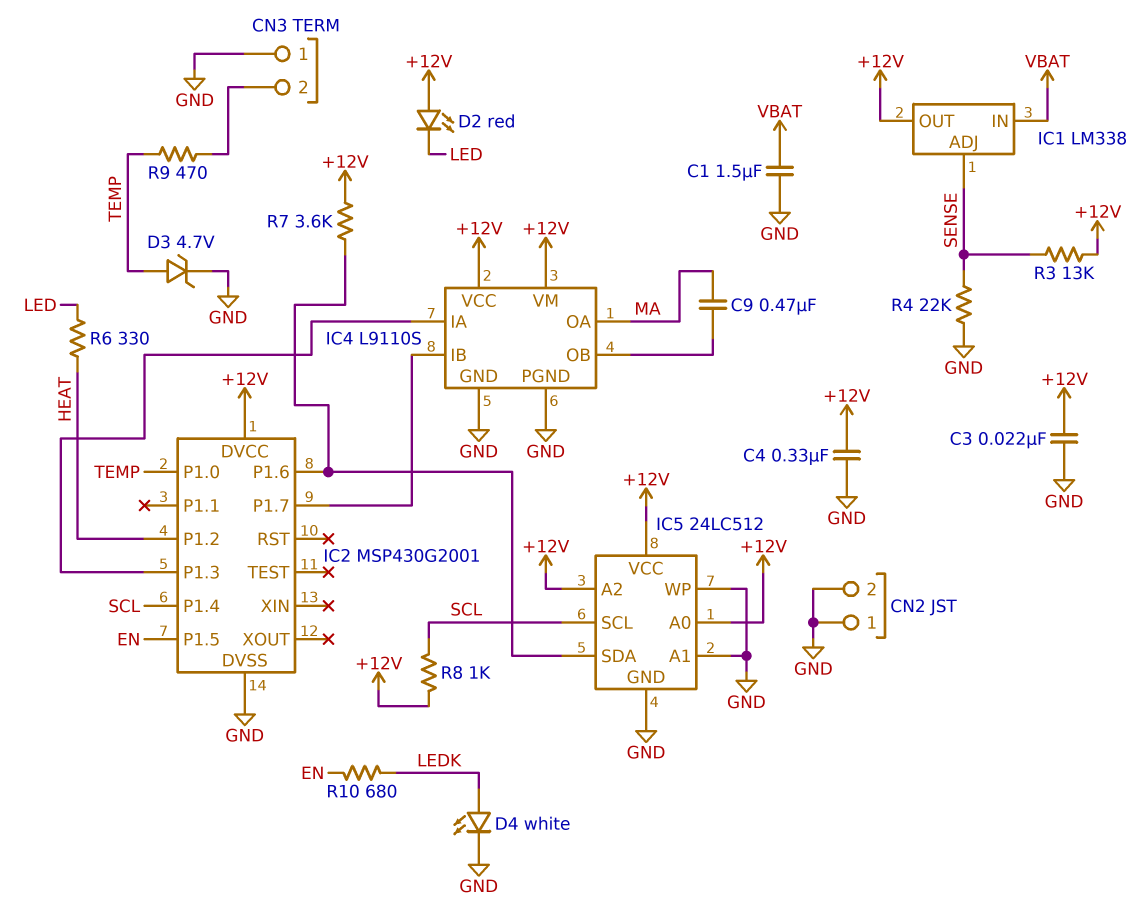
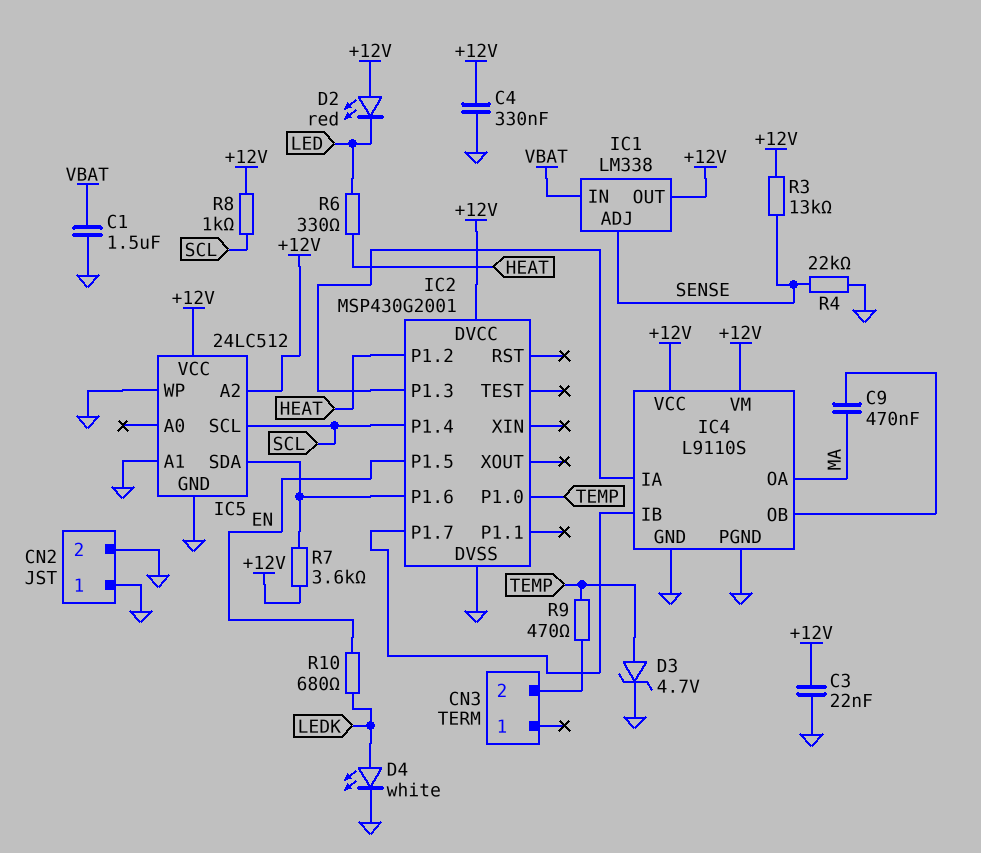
CN3 pin 1: GND -> none
IC5 pin A0: +12V -> none

